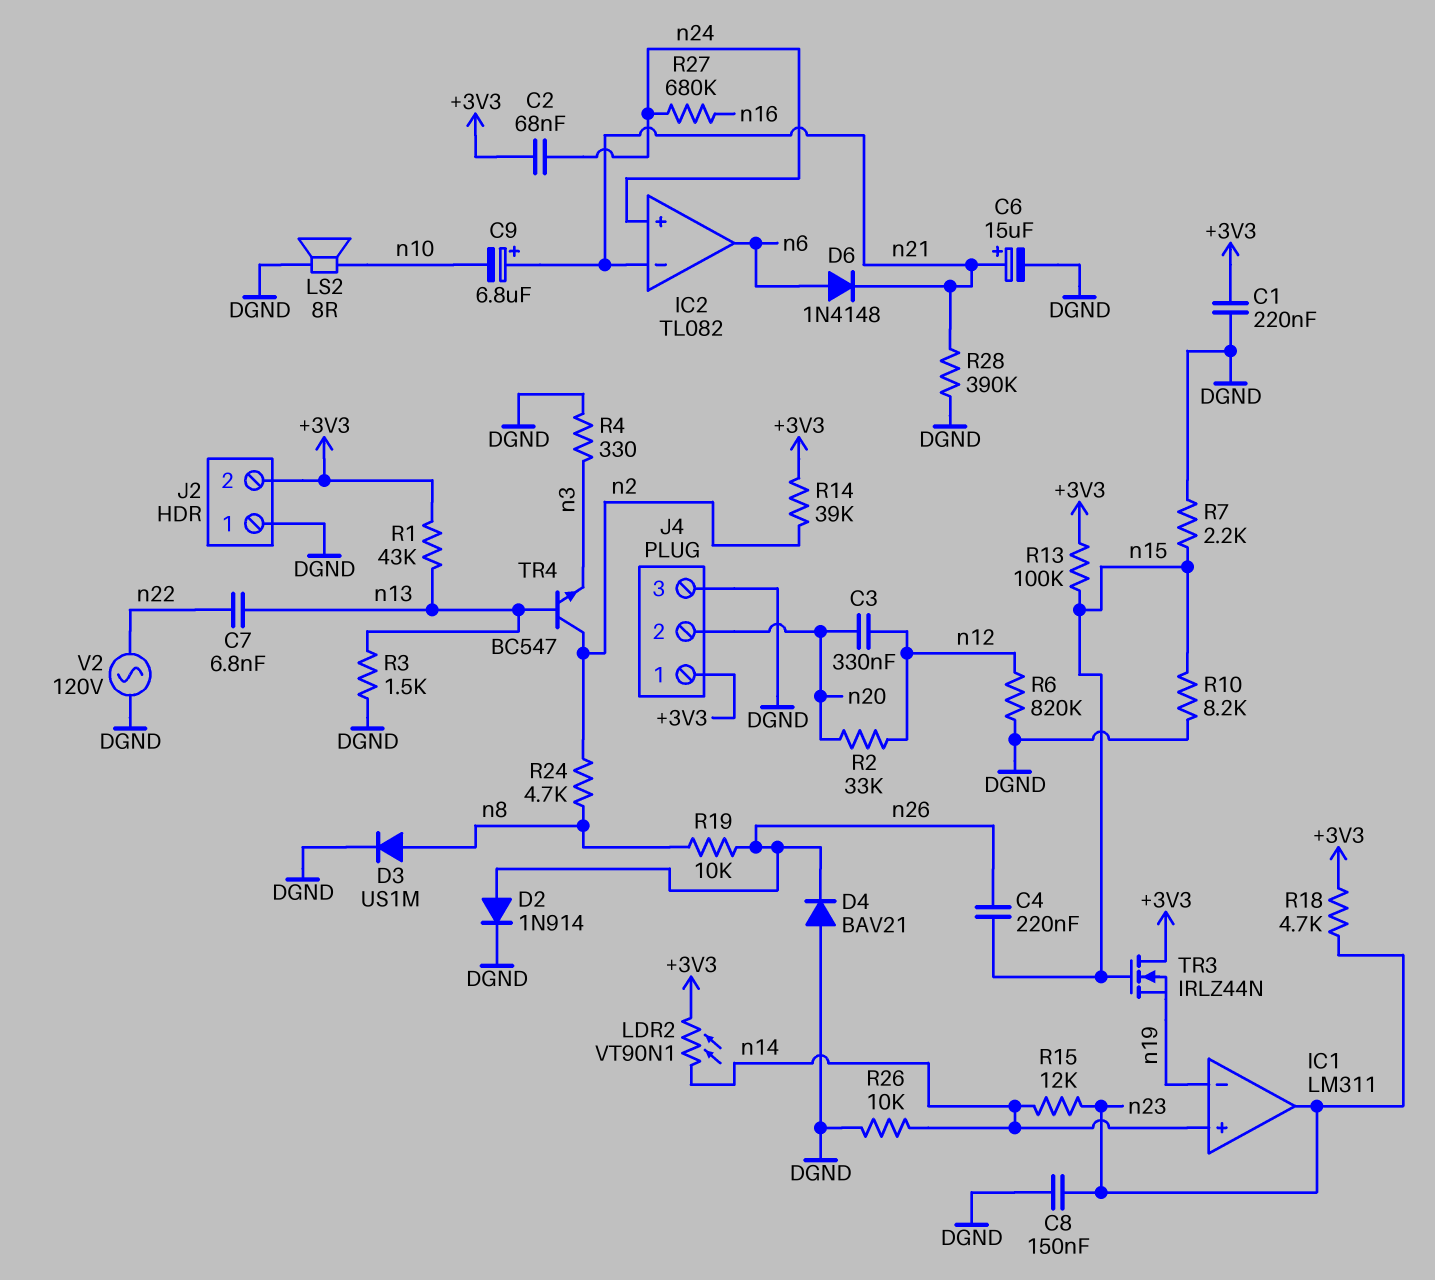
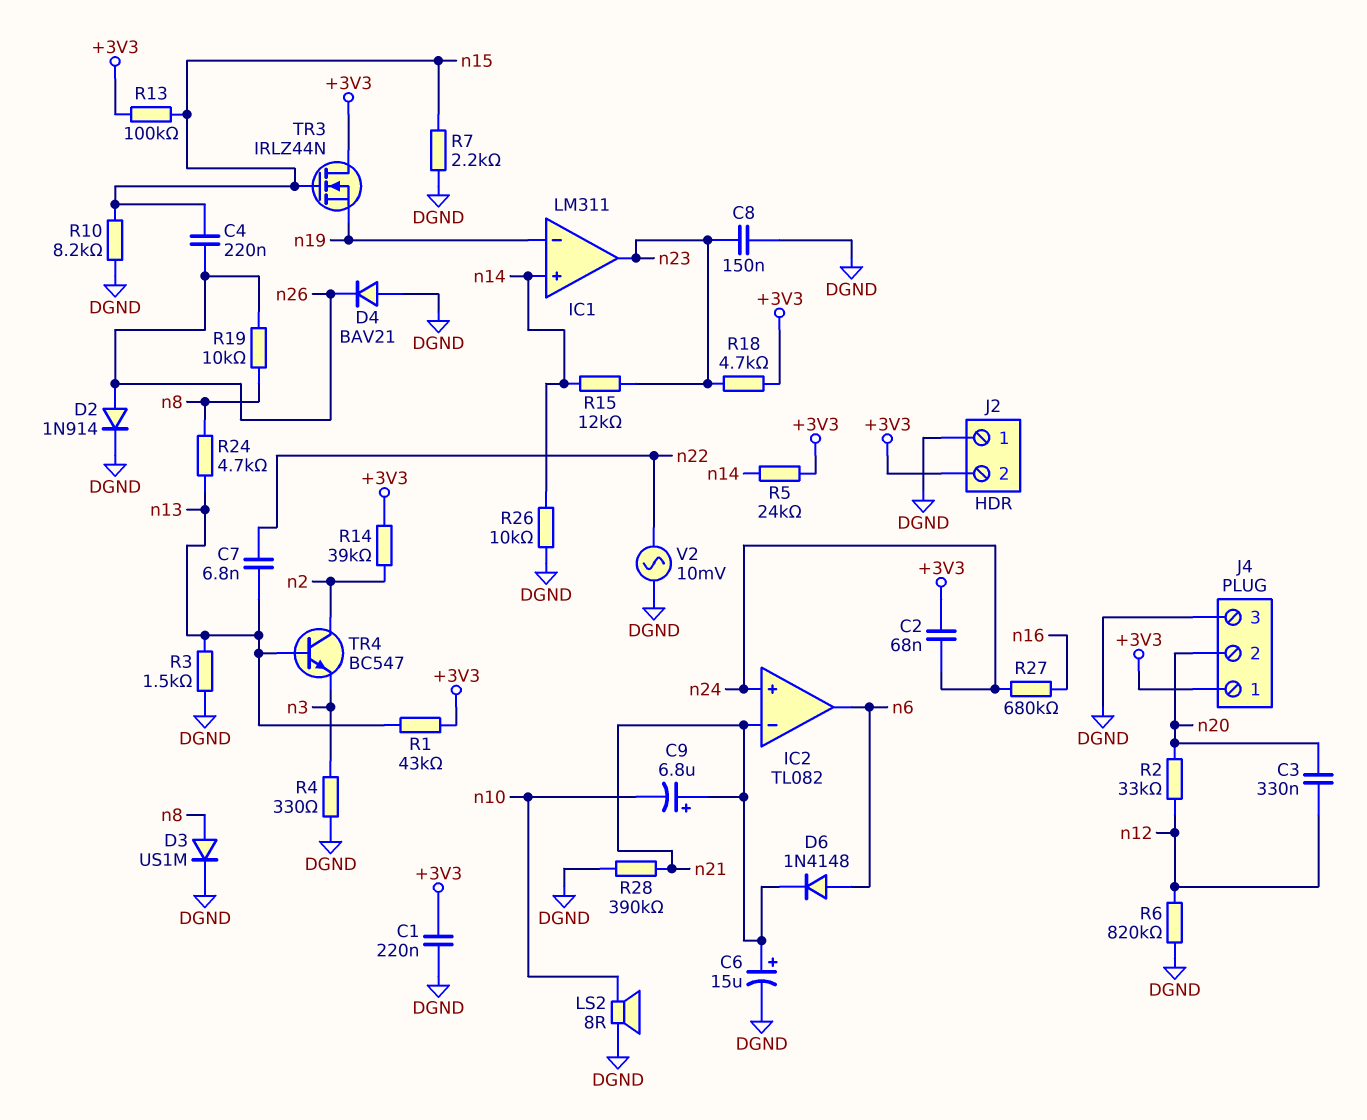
LDR2: VT90N1 (+3V3, n14) -> none
R5: none -> 24k (+3V3, n14)
R24: 4.7k (n2, n8) -> 4.7k (n8, n13)
V2: AC 120V (DGND, n22) -> AC 10mV (DGND, n22)

